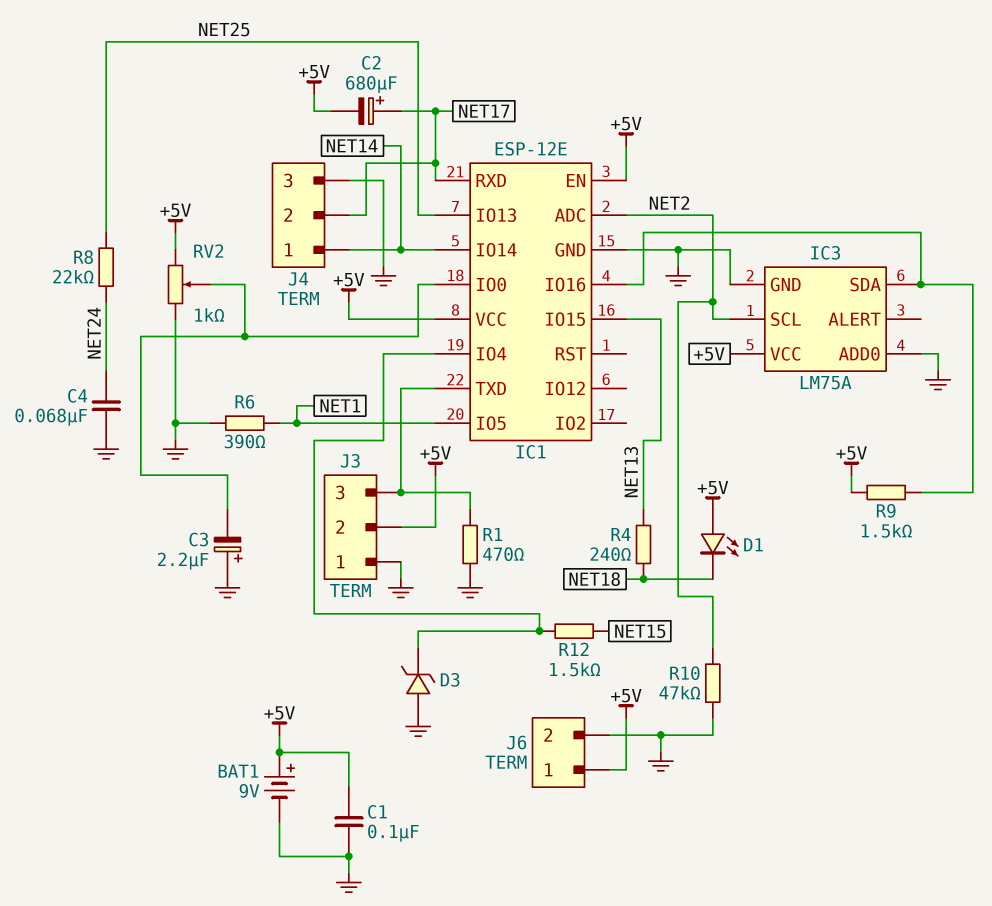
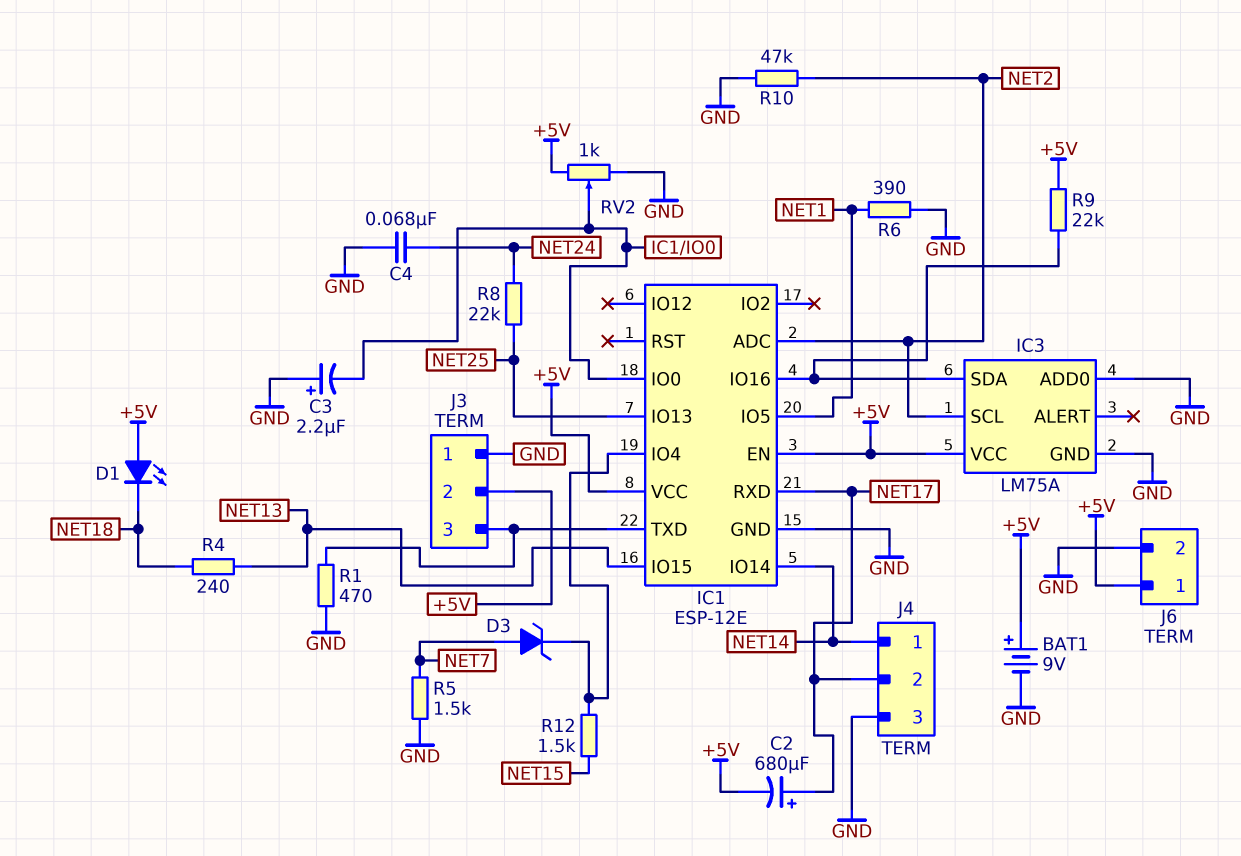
C1: 100nF (+5V, GND) -> none
D3: zener (A GND, K IC1/IO4) -> zener (A NET7, K IC1/IO4)
R5: none -> 1.5k (GND, NET7)
R9: 1.5k (+5V, IC1/IO16) -> 22k (+5V, IC1/IO16)

